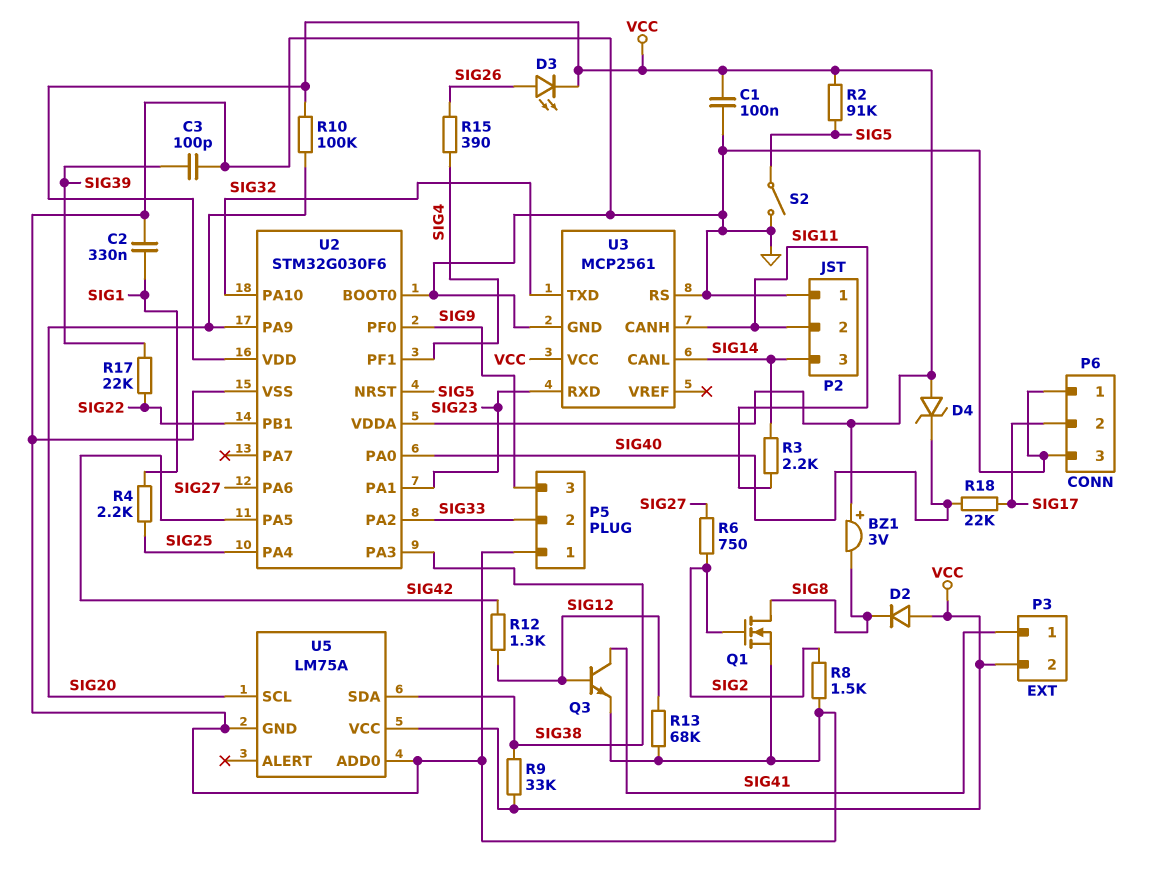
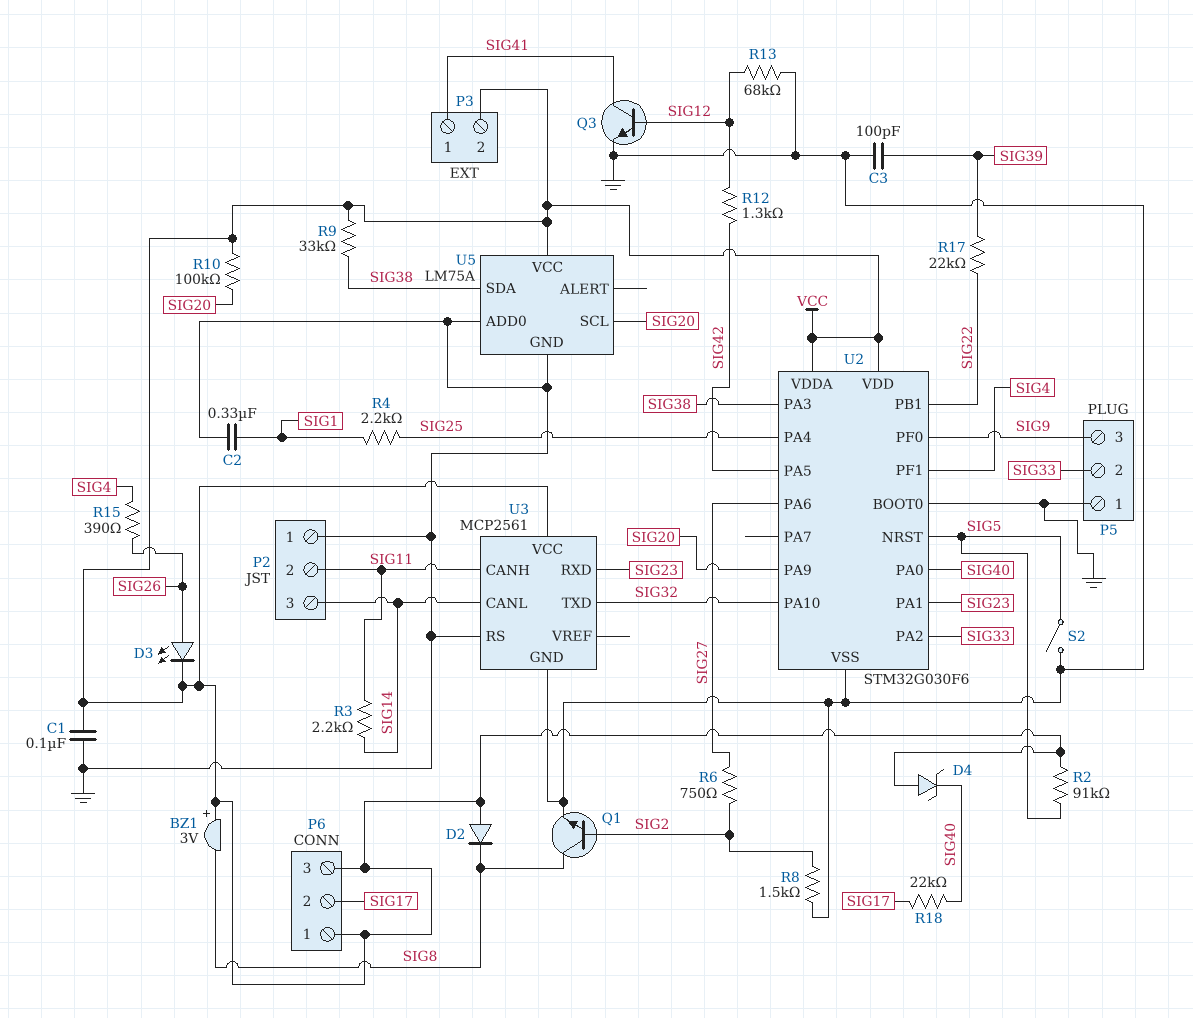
P6 pin 1: GND -> VCC
P6 pin 3: GND -> VCC
Q1: NMOS (G SIG2, D SIG8, S GND) -> NPN (B SIG2, C SIG8, E GND)

